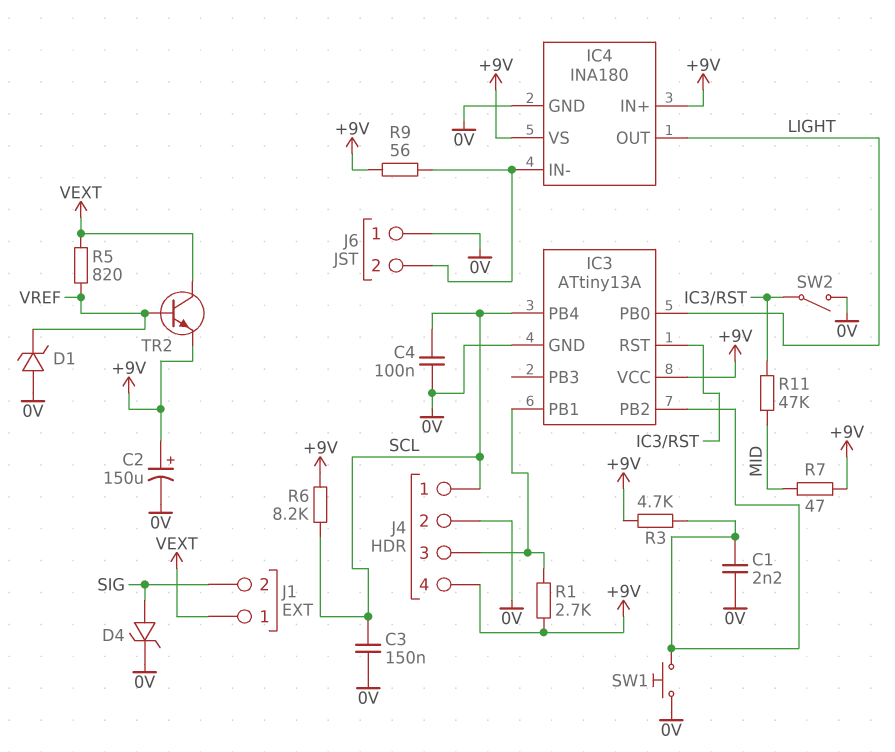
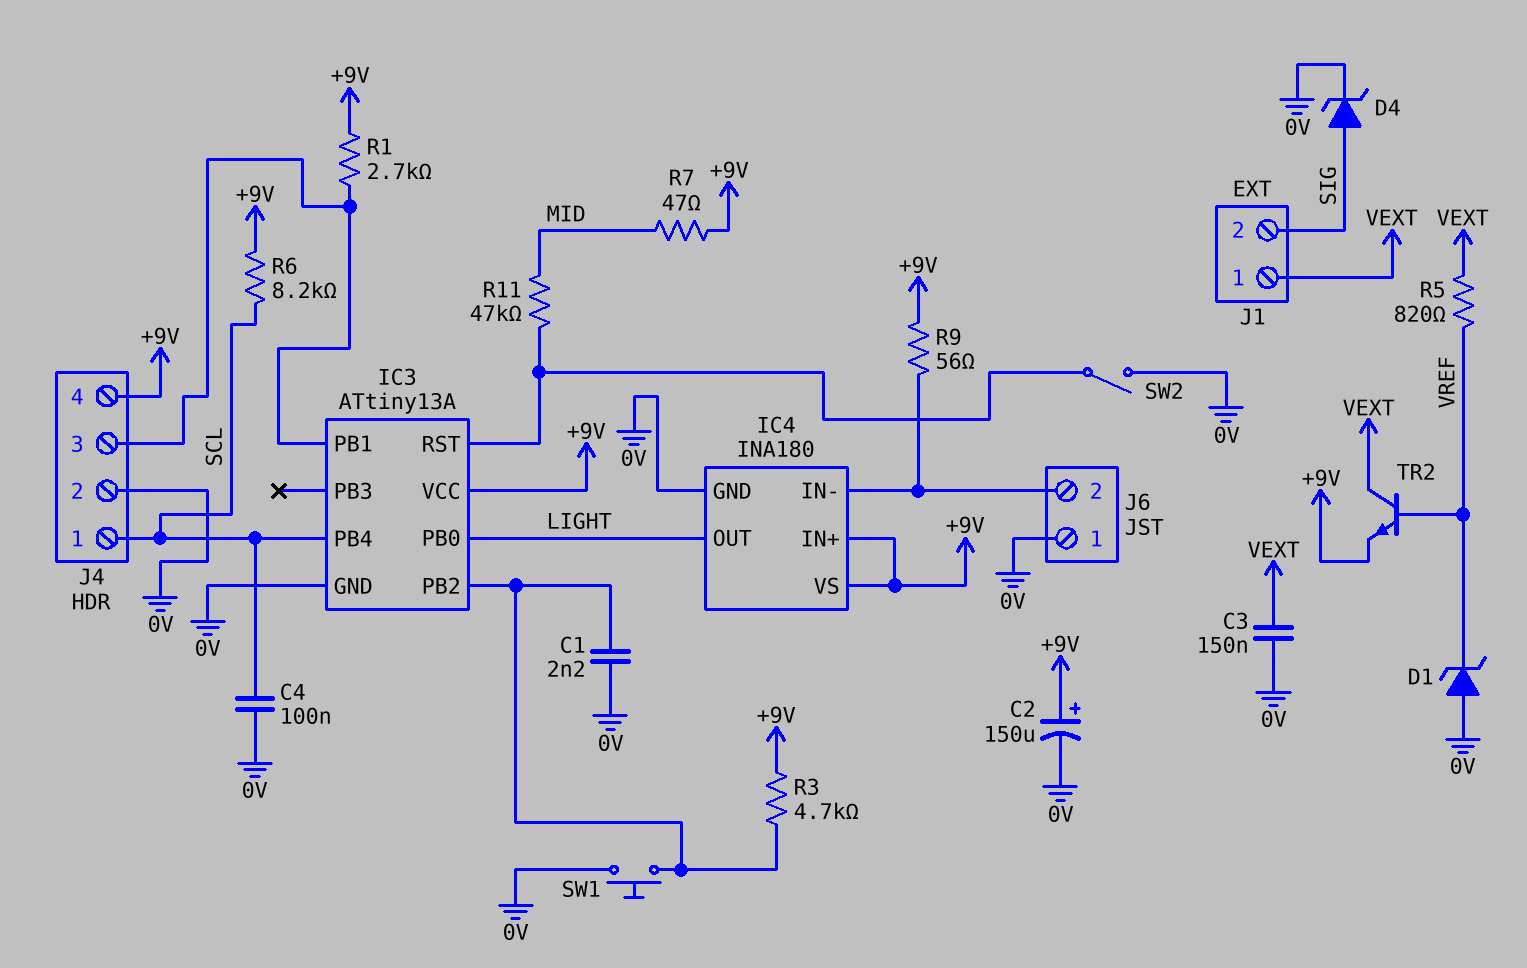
C3: 150nF (0V, SCL) -> 150nF (0V, VEXT)

